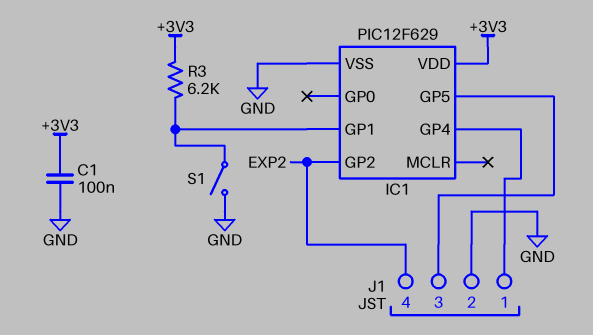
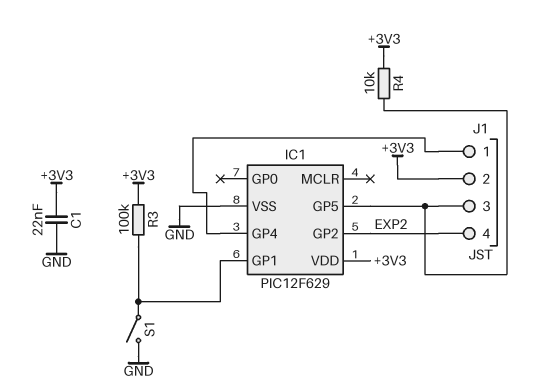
C1: 100nF (+3V3, GND) -> 22nF (+3V3, GND)
J1 pin 2: GND -> +3V3
R3: 6.2k (+3V3, IC1/GP1) -> 100k (+3V3, IC1/GP1)
R4: none -> 10k (+3V3, IC1/GP5)

